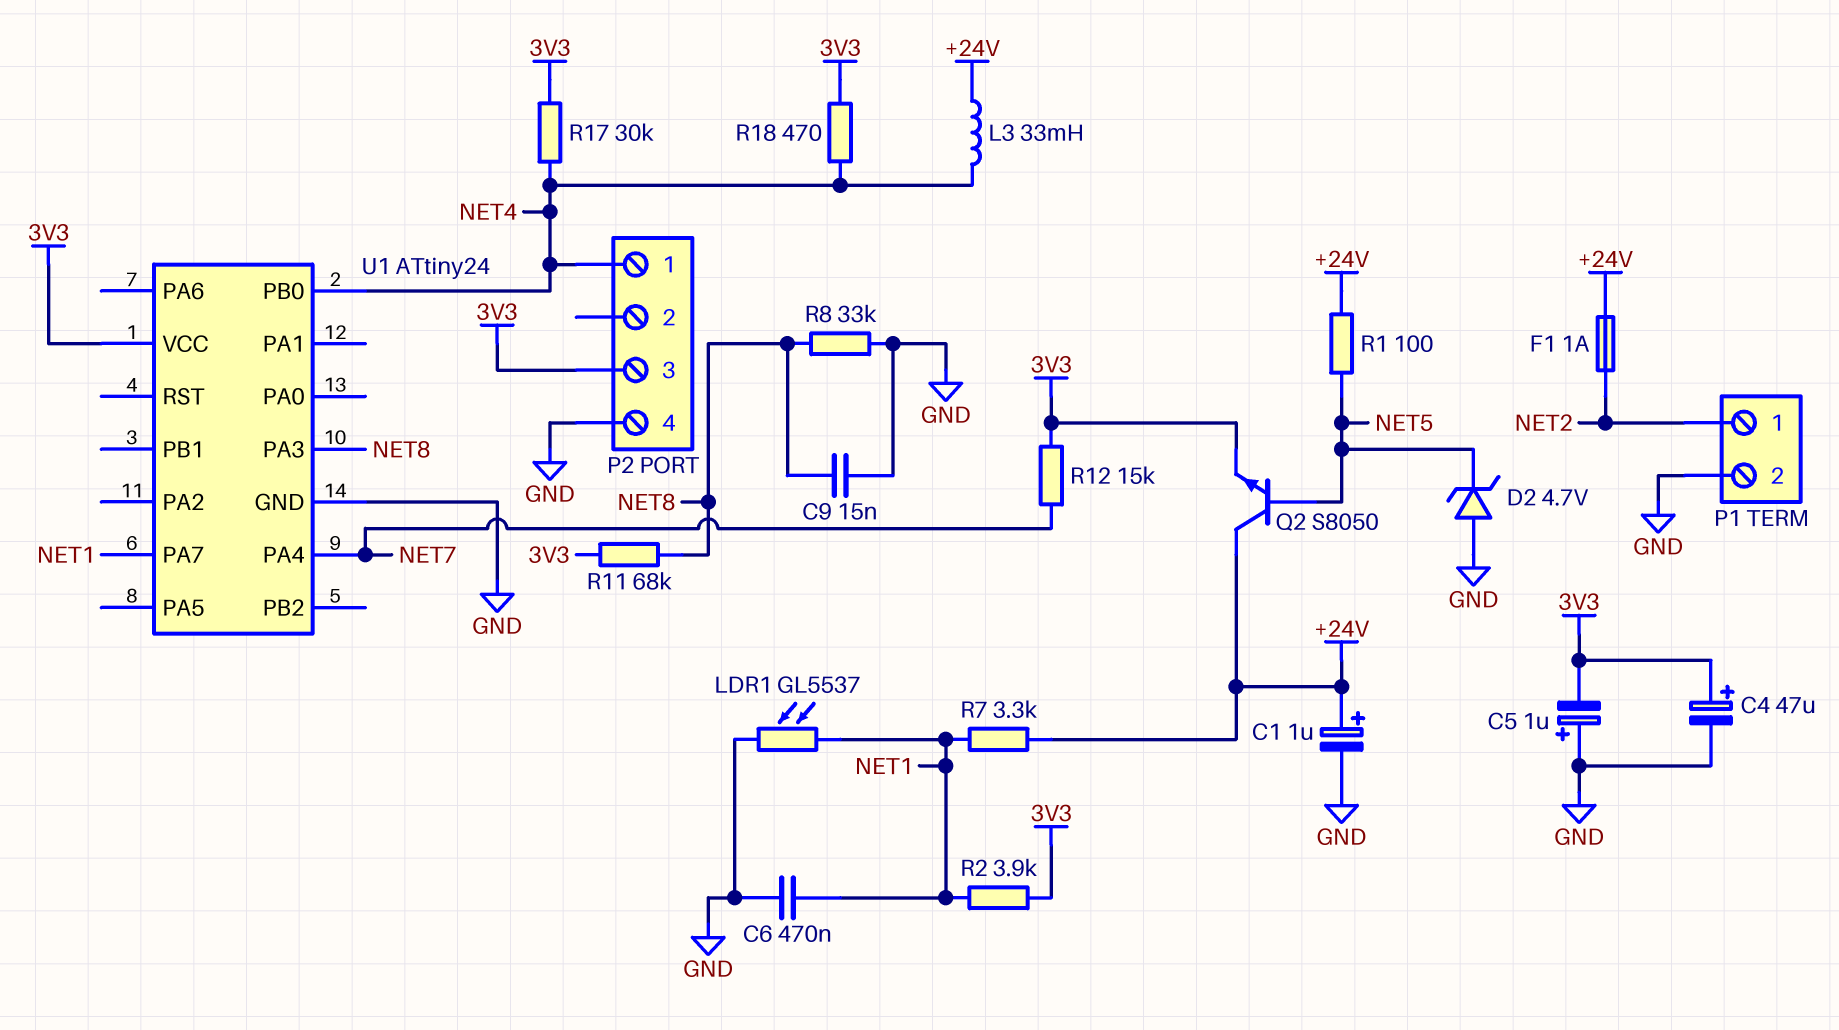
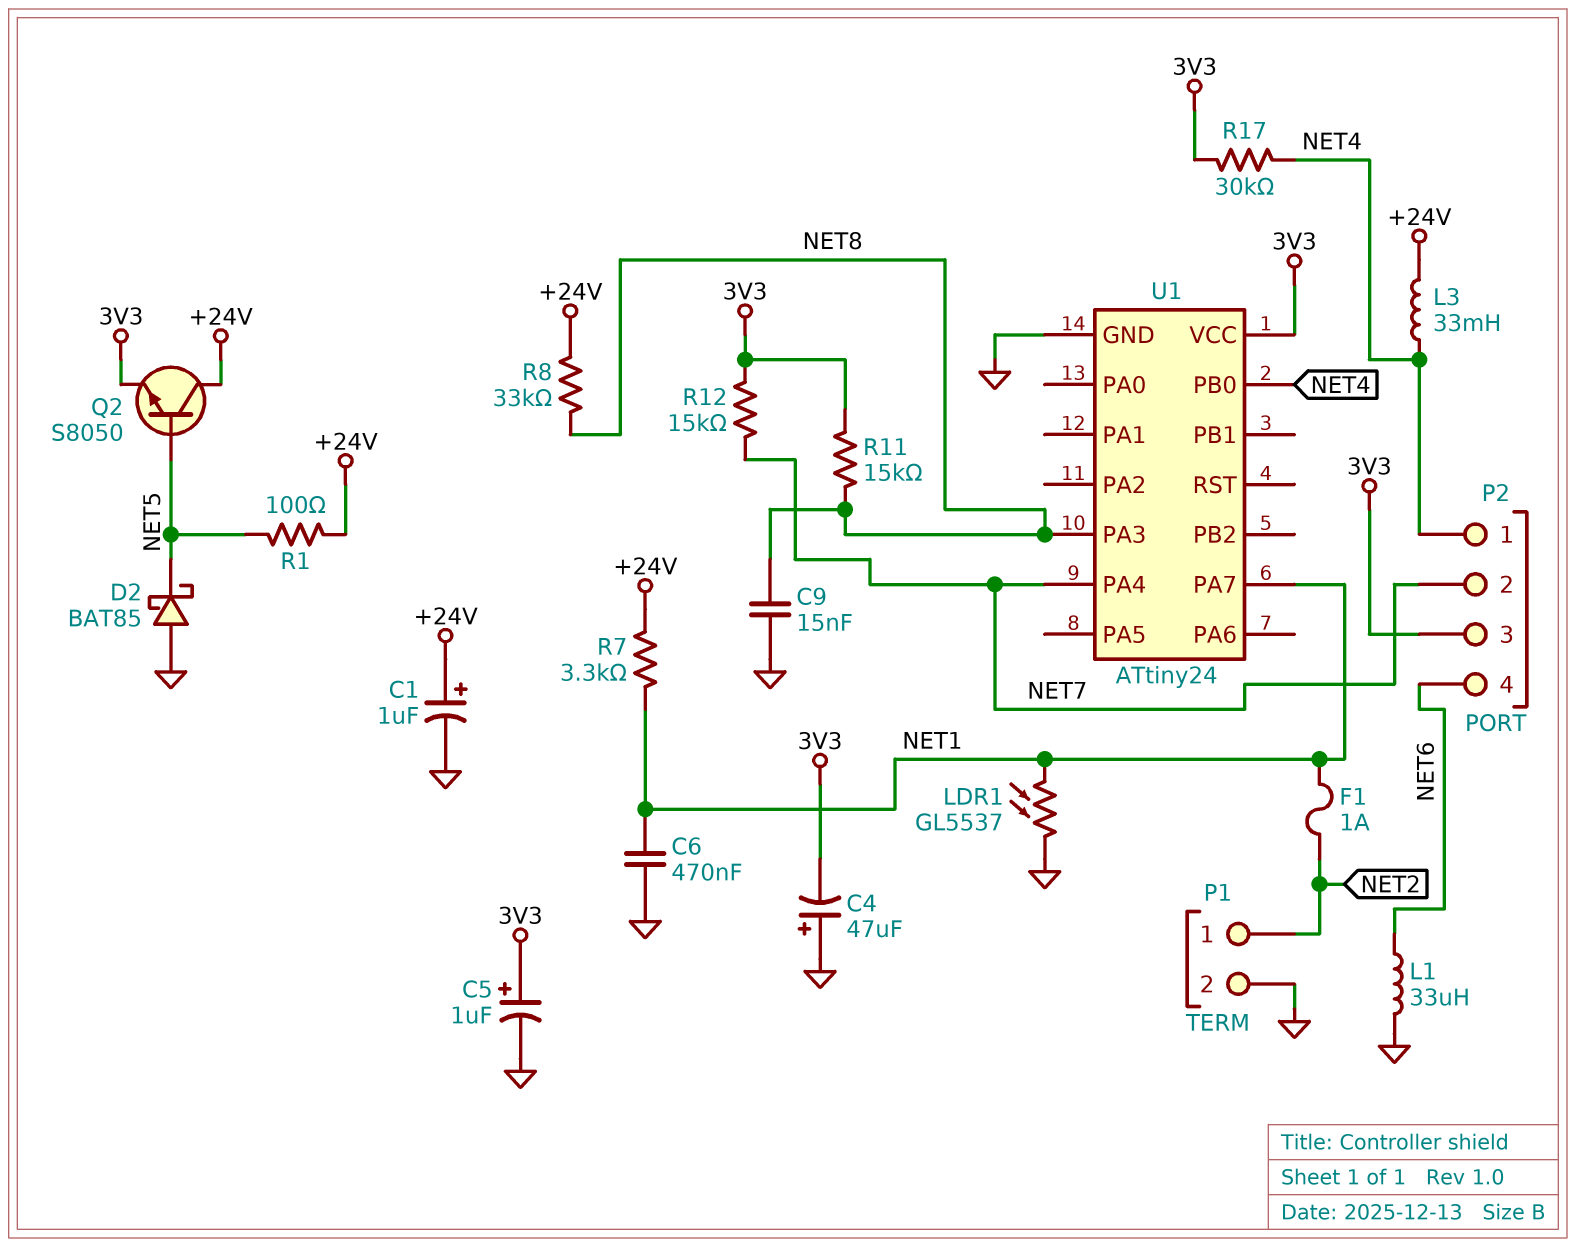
C4: 47uF (plus 3V3, minus GND) -> 47uF (plus GND, minus 3V3)
C5: 1uF (plus GND, minus 3V3) -> 1uF (plus 3V3, minus GND)
D2: zener 4.7V (A GND, K NET5) -> schottky BAT85 (A GND, K NET5)
F1: 1A (+24V, NET2) -> 1A (NET1, NET2)
L1: none -> 33uH (GND, NET6)
P2 pin 2: none -> NET7
P2 pin 4: GND -> NET6
R2: 3.9k (3V3, NET1) -> none
R8: 33k (GND, NET8) -> 33k (+24V, NET8)
R11: 68k (3V3, NET8) -> 15k (3V3, NET8)
R18: 470 (3V3, NET4) -> none

